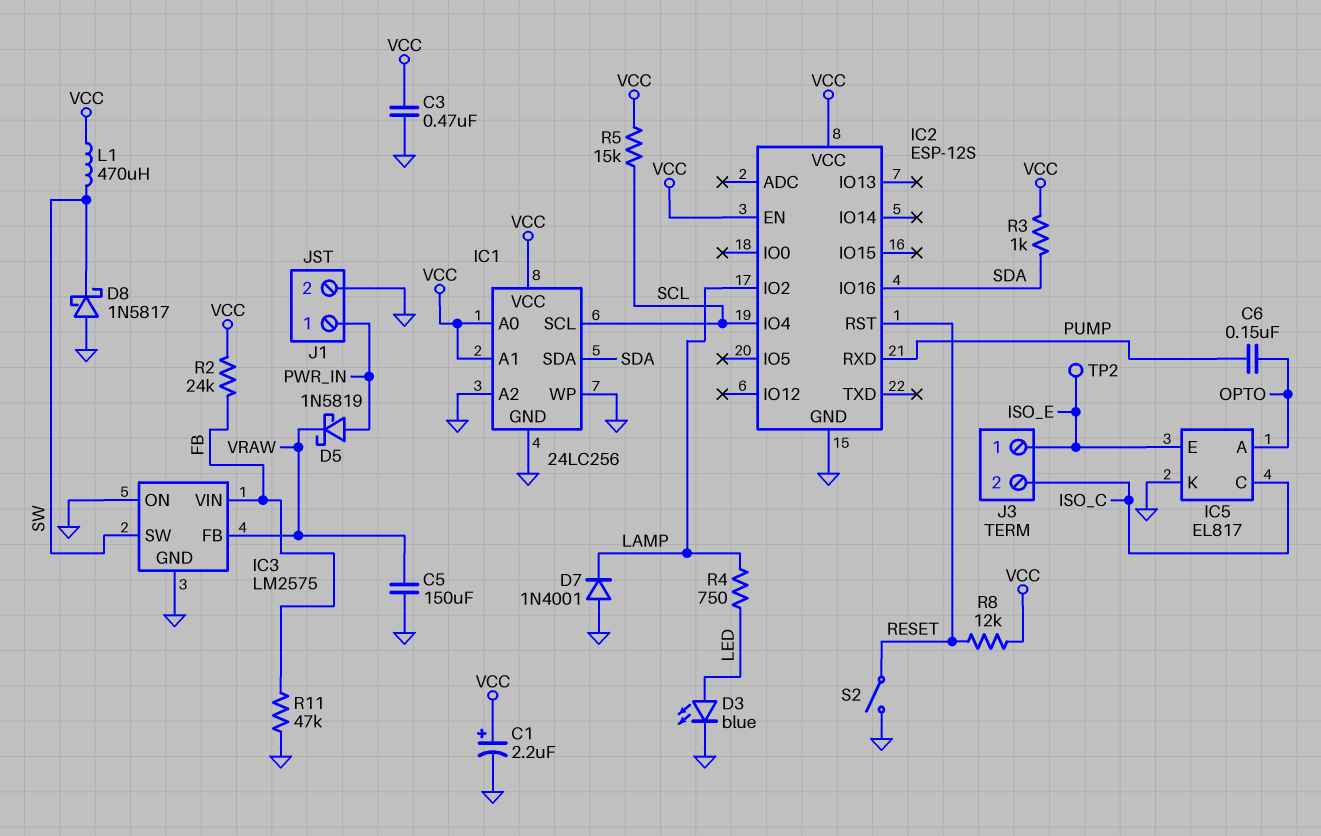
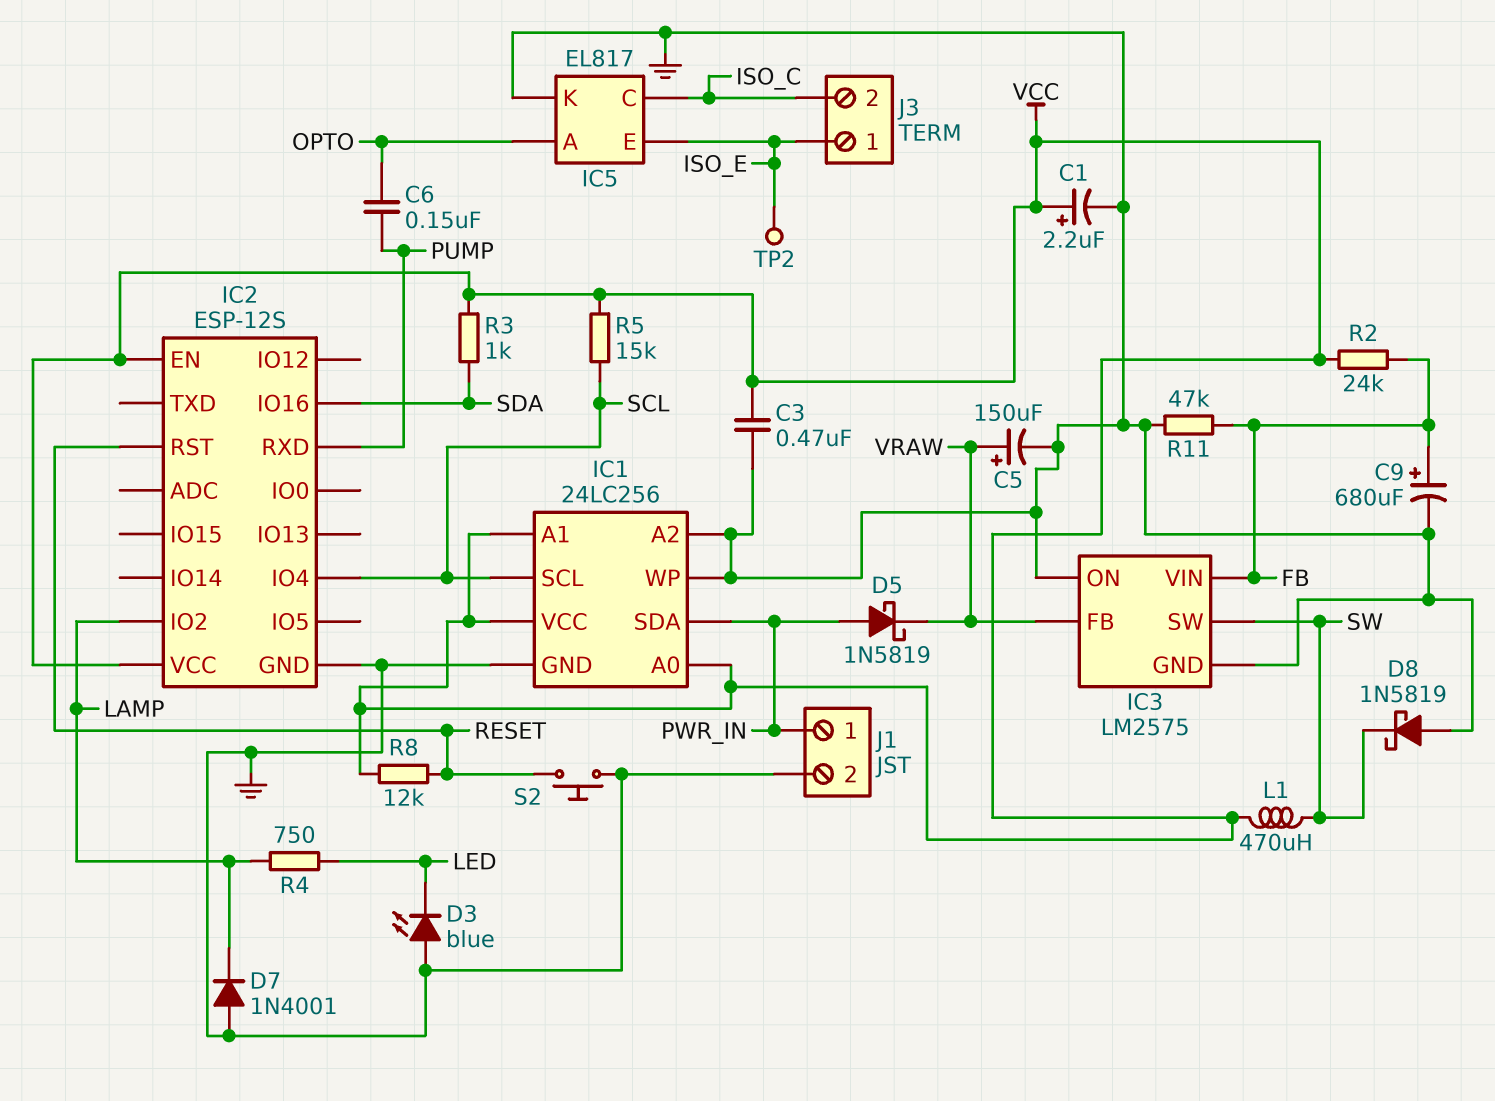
C5: 150uF (GND, VRAW) -> 150uF (plus VRAW, minus GND)
C9: none -> 680uF (plus FB, minus GND)
D3: LED blue (A LED, K GND) -> LED blue (A GND, K LED)
D8: schottky 1N5817 (A GND, K SW) -> schottky 1N5819 (A GND, K SW)
IC1 pin SDA: SDA -> PWR_IN
S2: switch (GND, RESET) -> button (GND, RESET)

